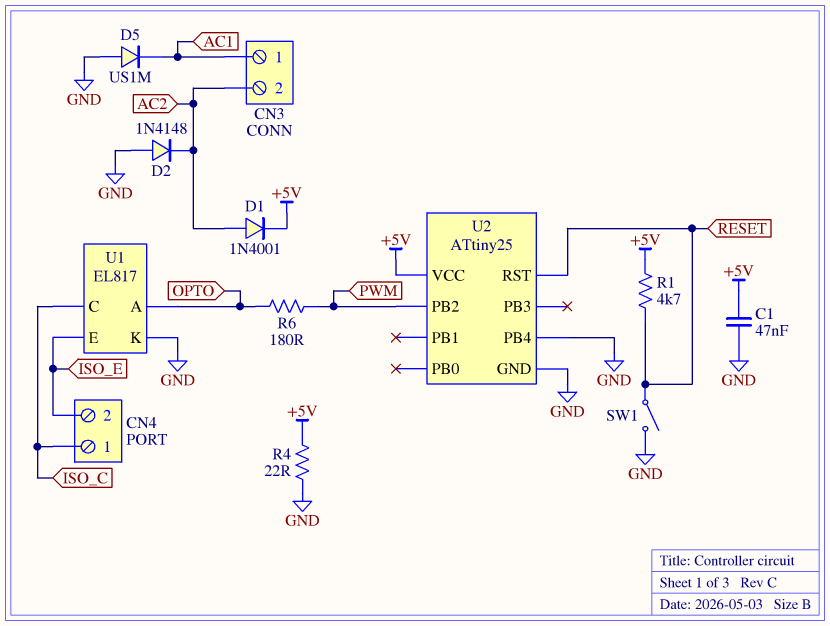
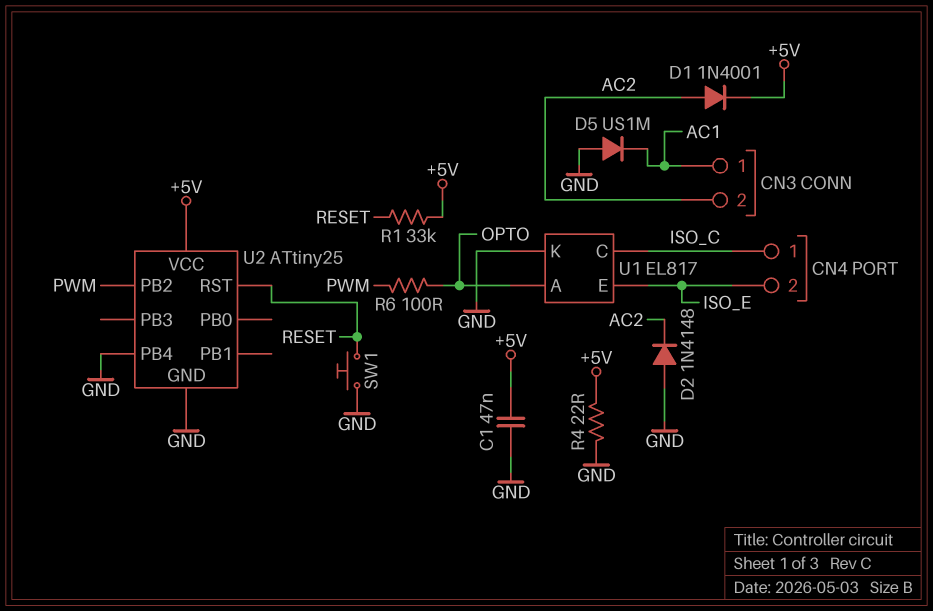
R1: 4.7k (+5V, RESET) -> 33k (+5V, RESET)
R6: 180 (OPTO, PWM) -> 100 (OPTO, PWM)
SW1: switch (GND, RESET) -> button (GND, RESET)

